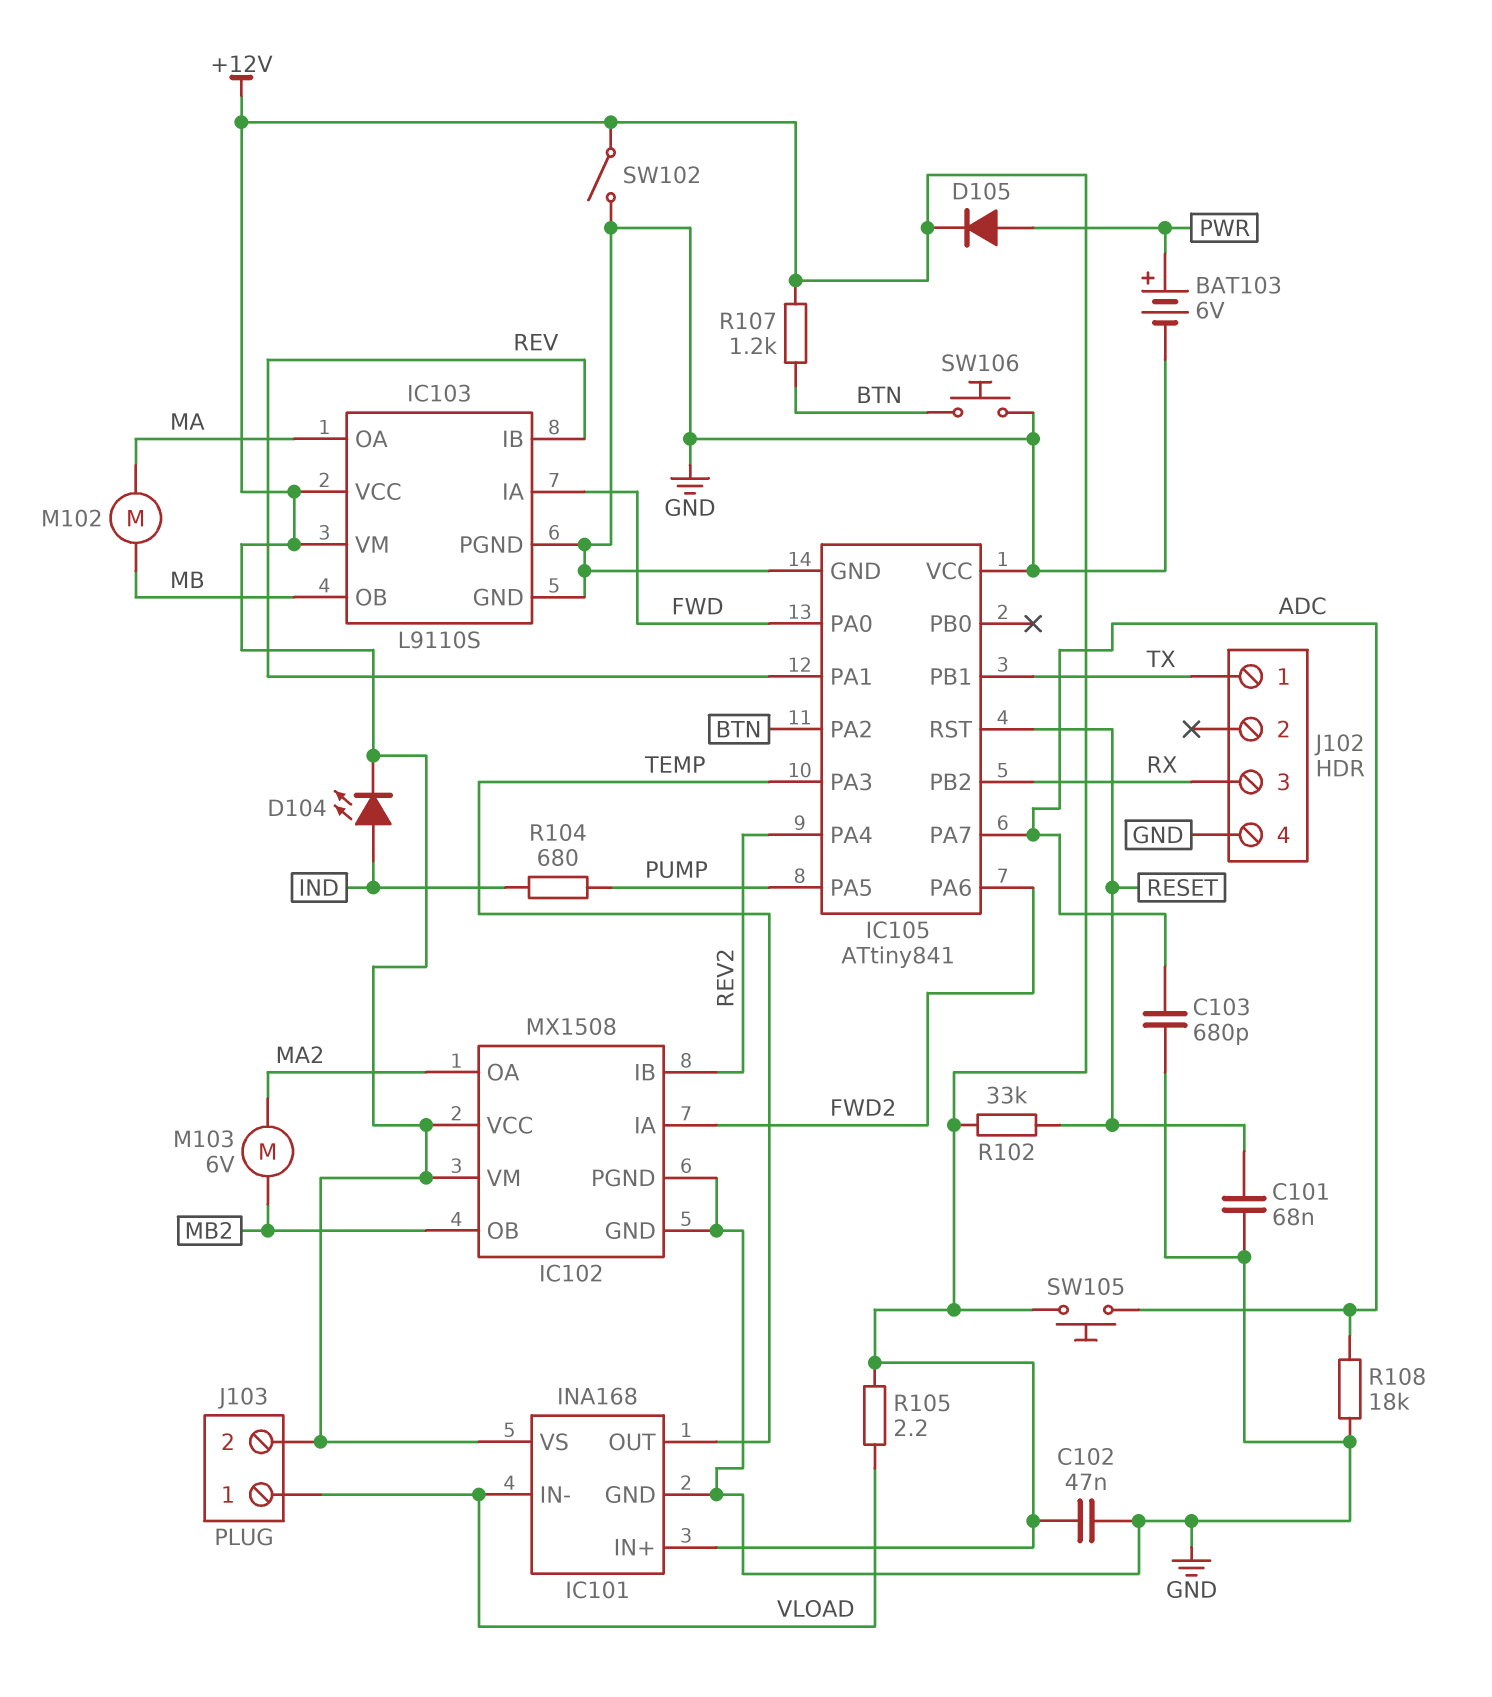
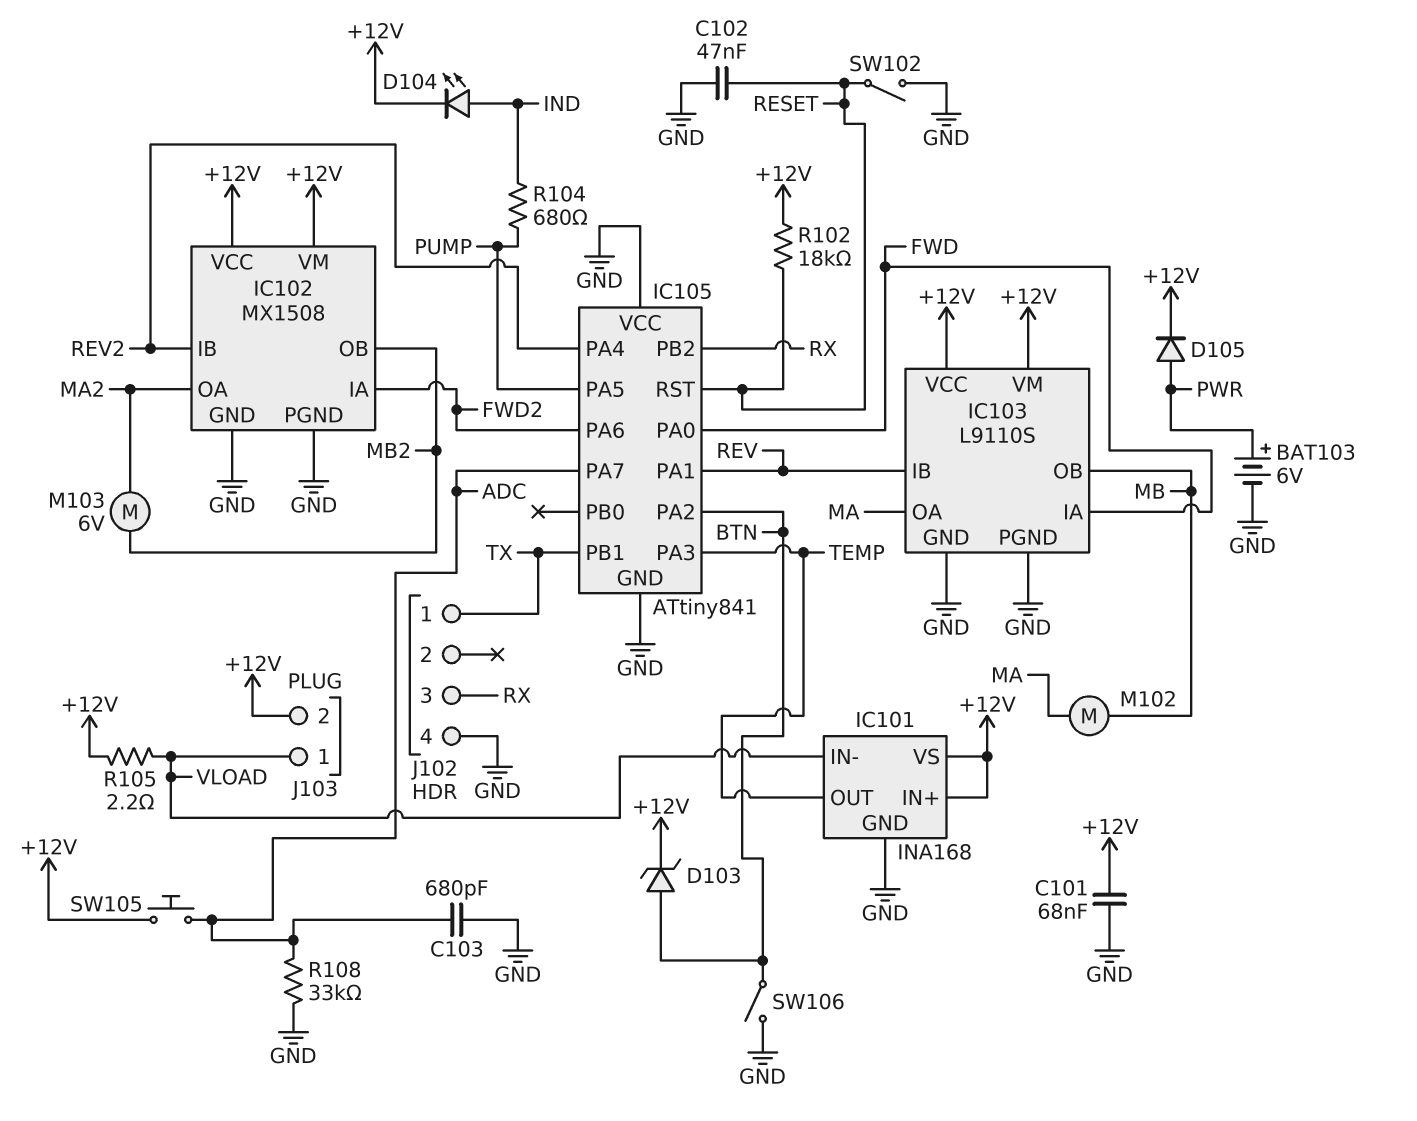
C101: 68nF (GND, RESET) -> 68nF (+12V, GND)
C102: 47nF (+12V, GND) -> 47nF (GND, RESET)
D103: none -> zener (A BTN, K +12V)
R102: 33k (+12V, RESET) -> 18k (+12V, RESET)
R107: 1.2k (+12V, BTN) -> none
R108: 18k (ADC, GND) -> 33k (ADC, GND)
SW102: switch (+12V, GND) -> switch (GND, RESET)
SW106: button (BTN, GND) -> switch (BTN, GND)

